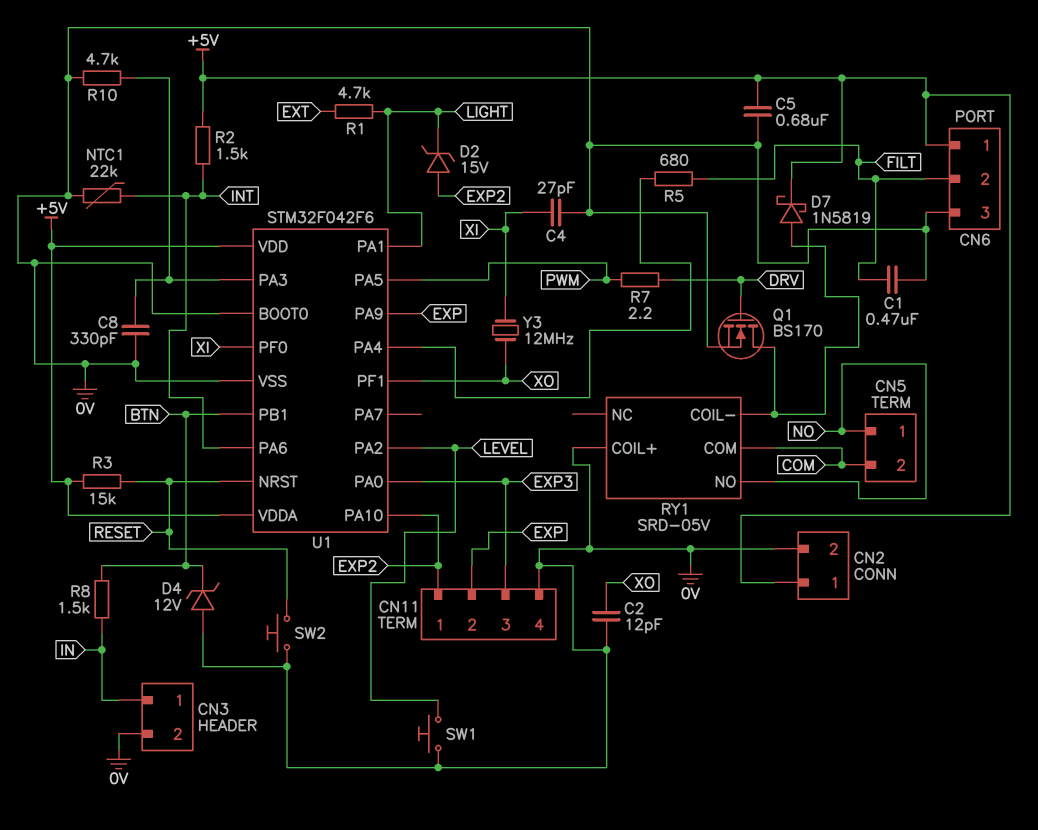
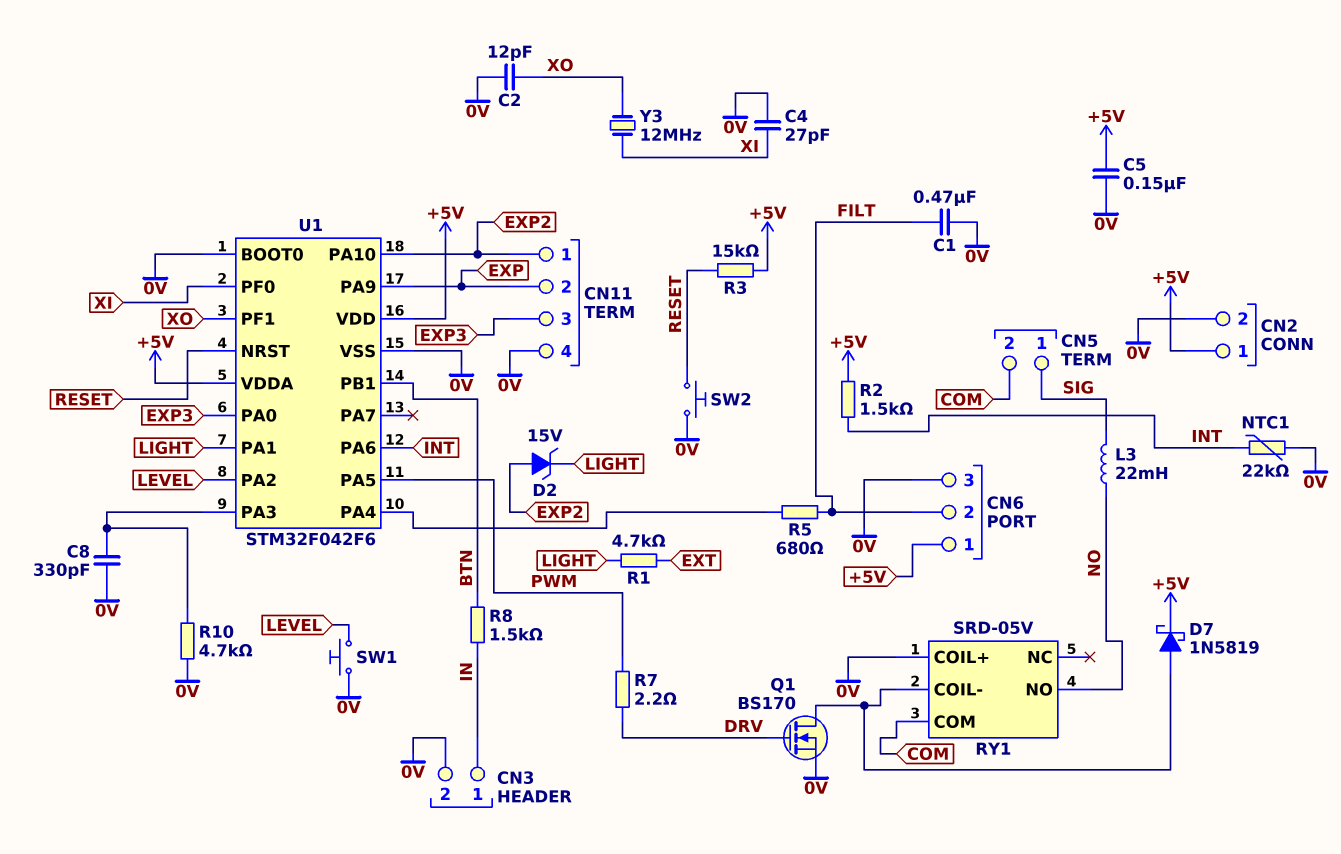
C5: 680nF (+5V, 0V) -> 150nF (+5V, 0V)
CN5 pin 1: NO -> SIG
D4: zener 12V (A 0V, K BTN) -> none
L3: none -> 22mH (NO, SIG)

